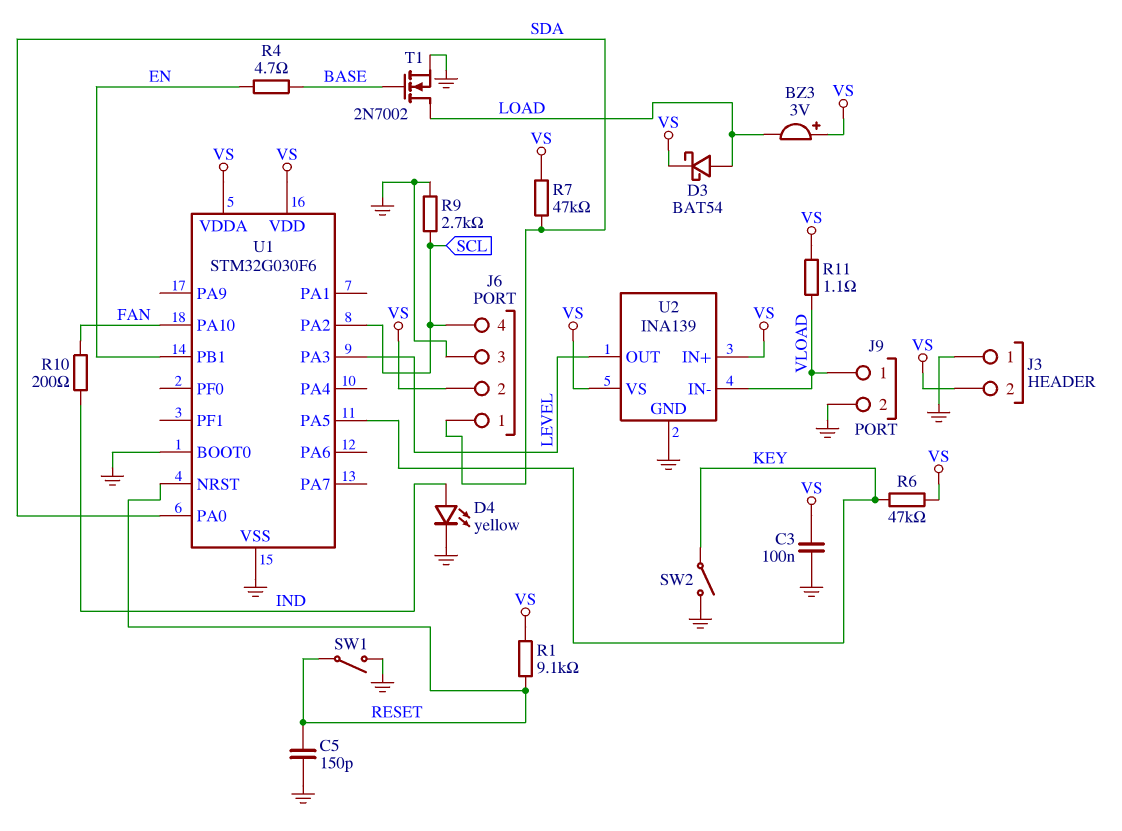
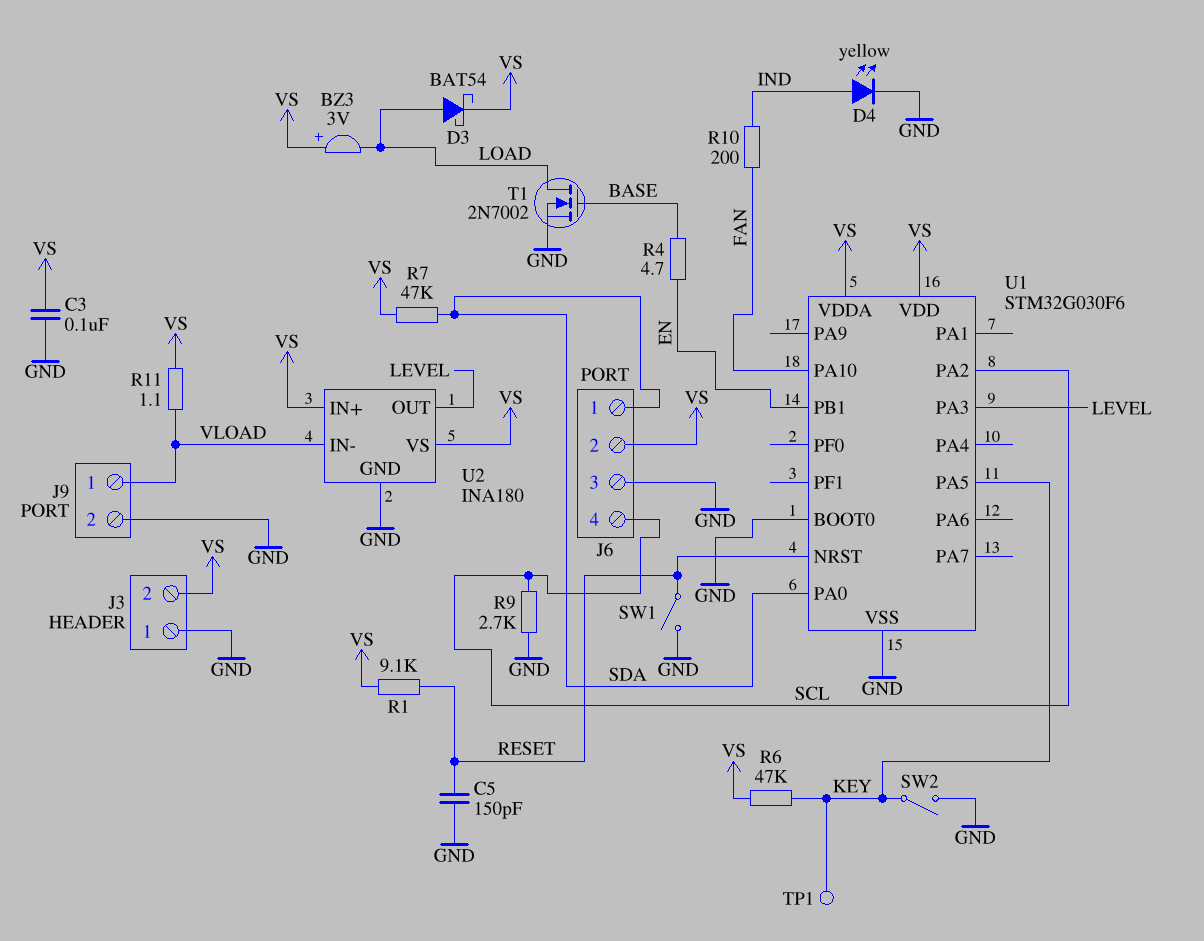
TP1: none -> test point (KEY)
U2: INA139 -> INA180

